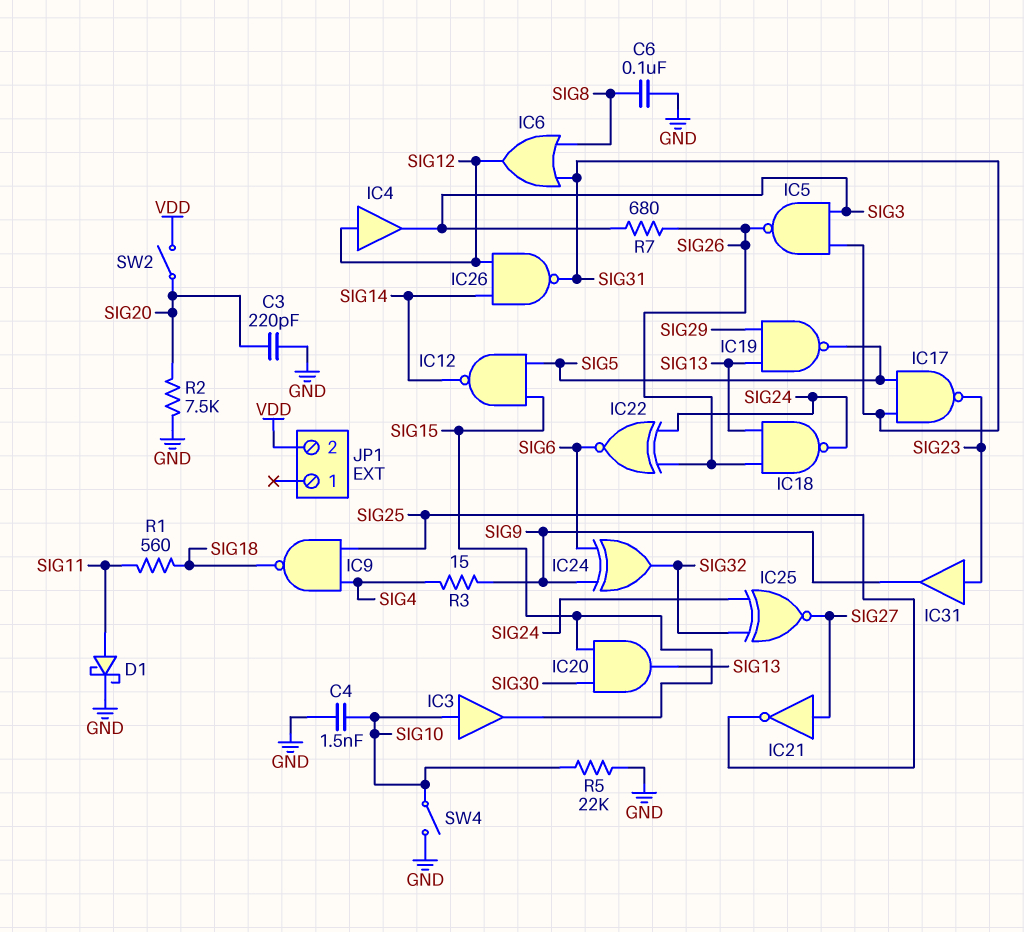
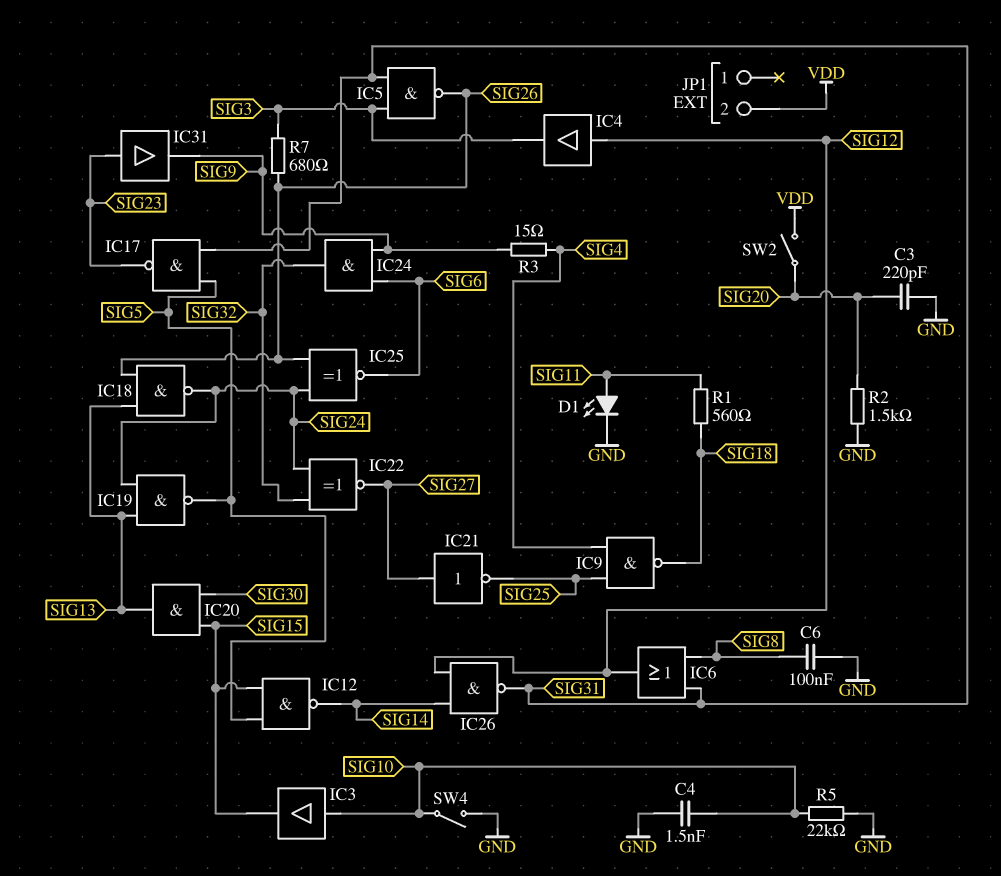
D1: schottky (A SIG11, K GND) -> LED (A SIG11, K GND)
IC19: NAND (in SIG13, in SIG29, out SIG5) -> NAND (in SIG13, in SIG24, out SIG5)
IC22: XNOR (in SIG24, in SIG26, out SIG6) -> XNOR (in SIG24, in SIG32, out SIG27)
IC24: XOR (in SIG6, in SIG9, out SIG32) -> AND (in SIG6, in SIG9, out SIG32)
IC25: XNOR (in SIG24, in SIG32, out SIG27) -> XNOR (in SIG24, in SIG26, out SIG6)
R2: 7.5k (GND, SIG20) -> 1.5k (GND, SIG20)

